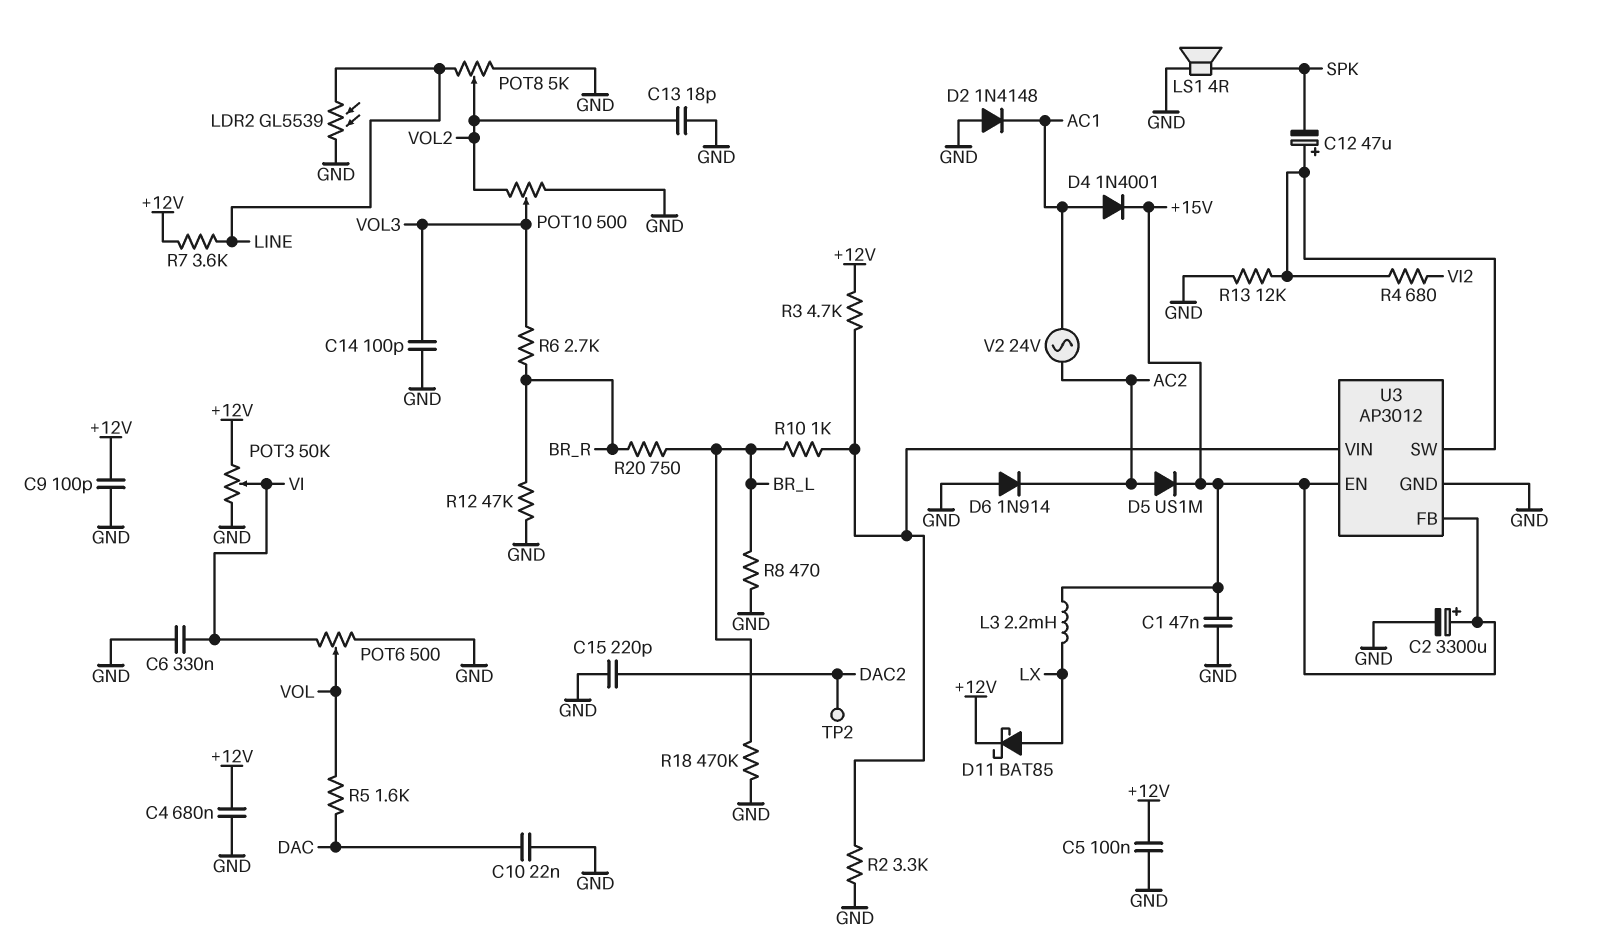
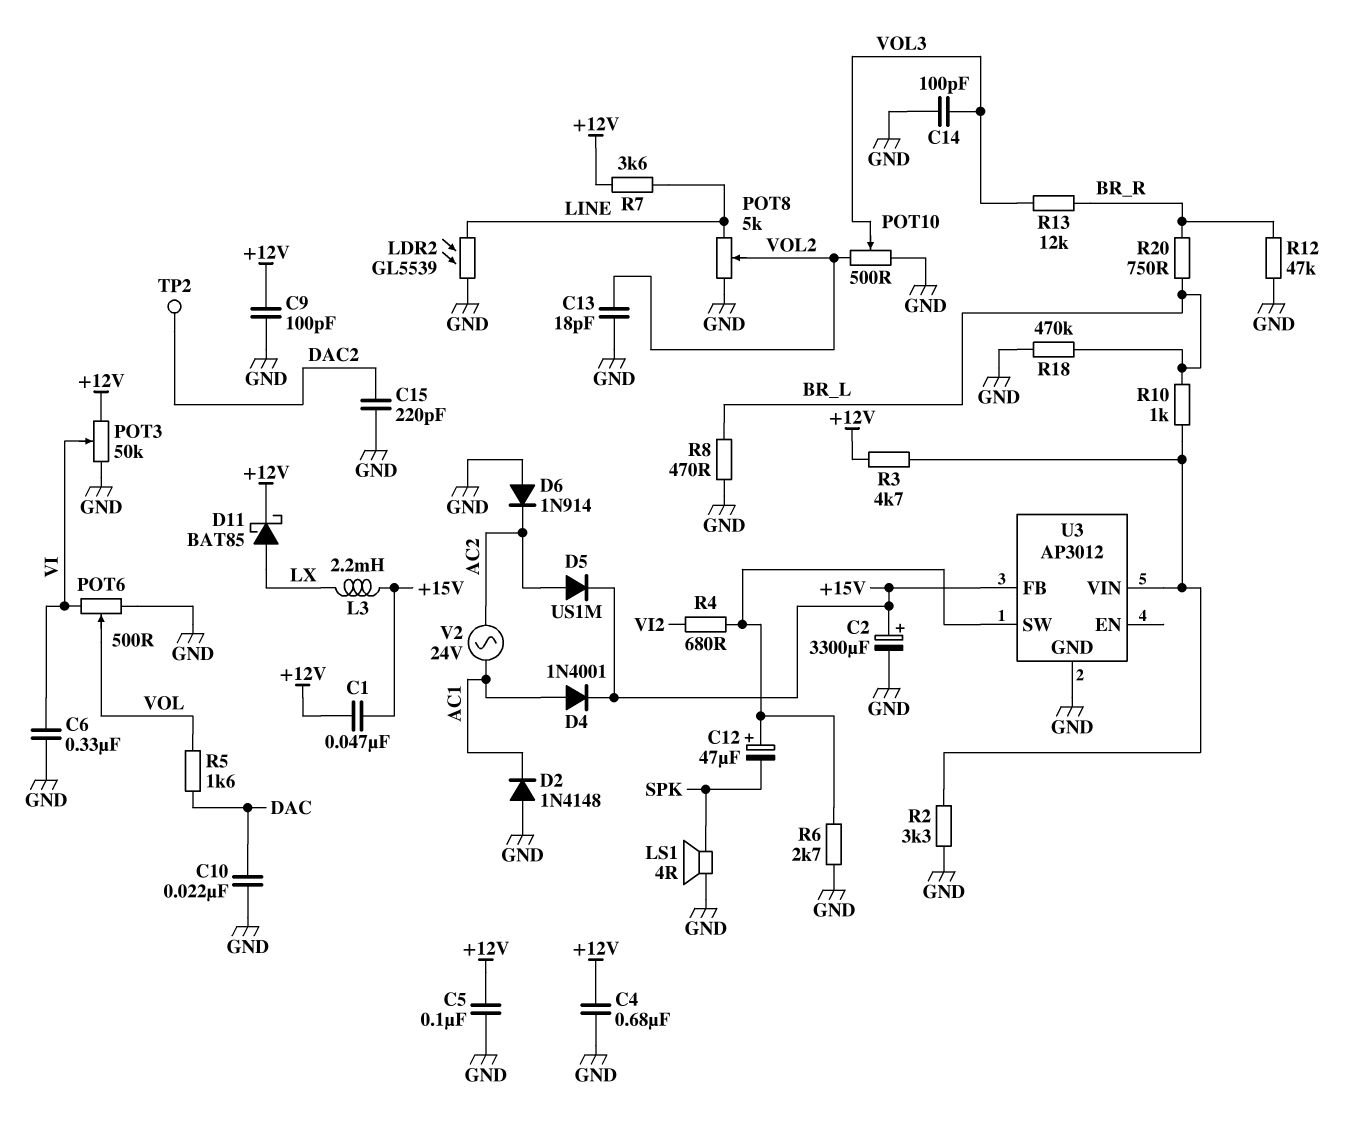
C1: 47nF (+15V, GND) -> 47nF (+12V, +15V)
R6: 2.7k (BR_R, VOL3) -> 2.7k (GND, U3/SW)
R13: 12k (GND, U3/SW) -> 12k (BR_R, VOL3)
U3 pin EN: +15V -> none

